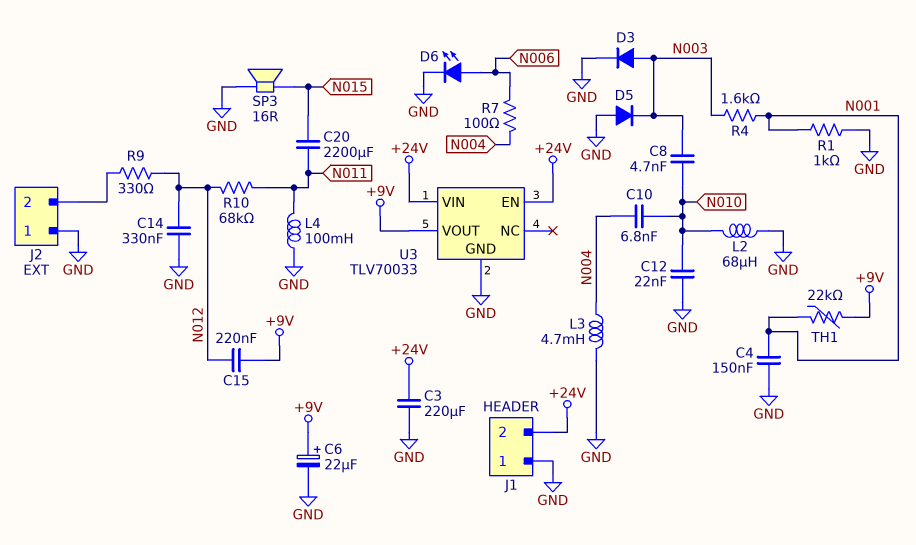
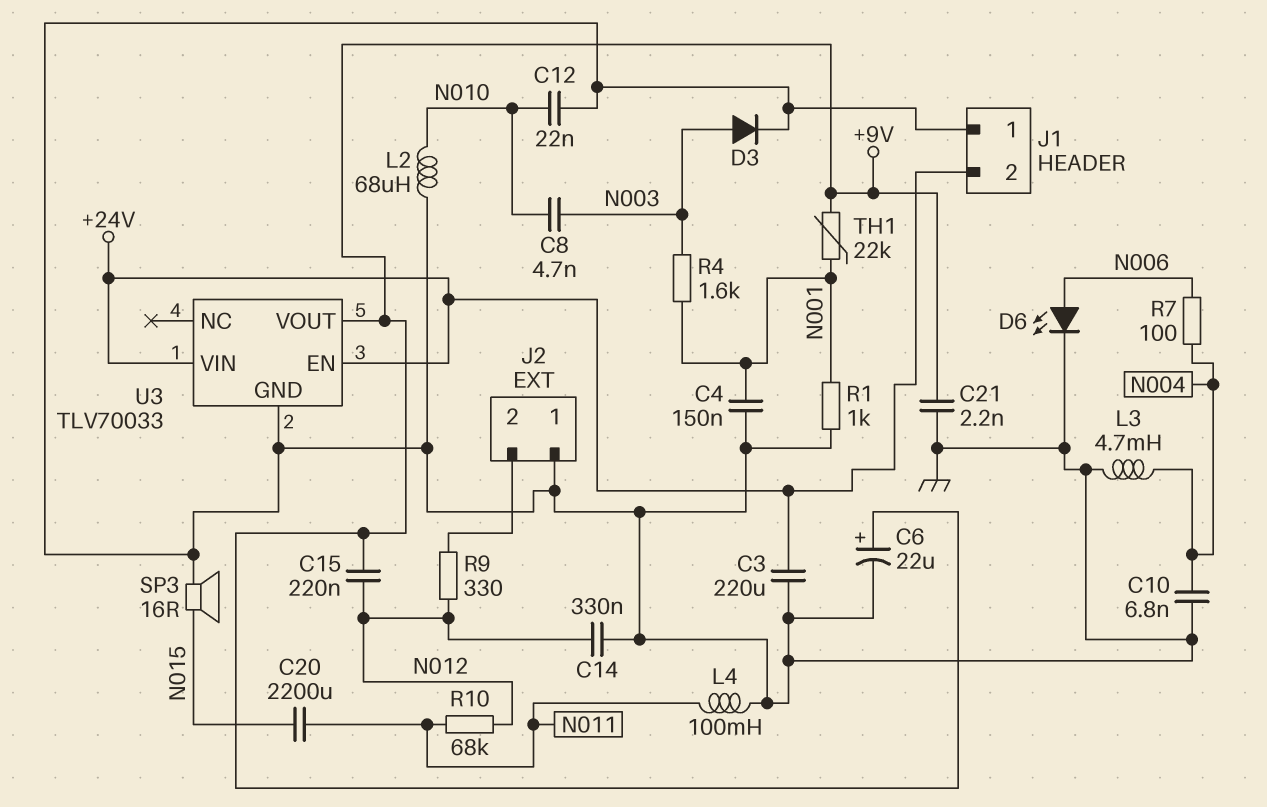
C10: 6.8nF (N004, N010) -> 6.8nF (GND, N004)
C21: none -> 2.2nF (+9V, GND)
D5: diode (A GND, K N003) -> none

